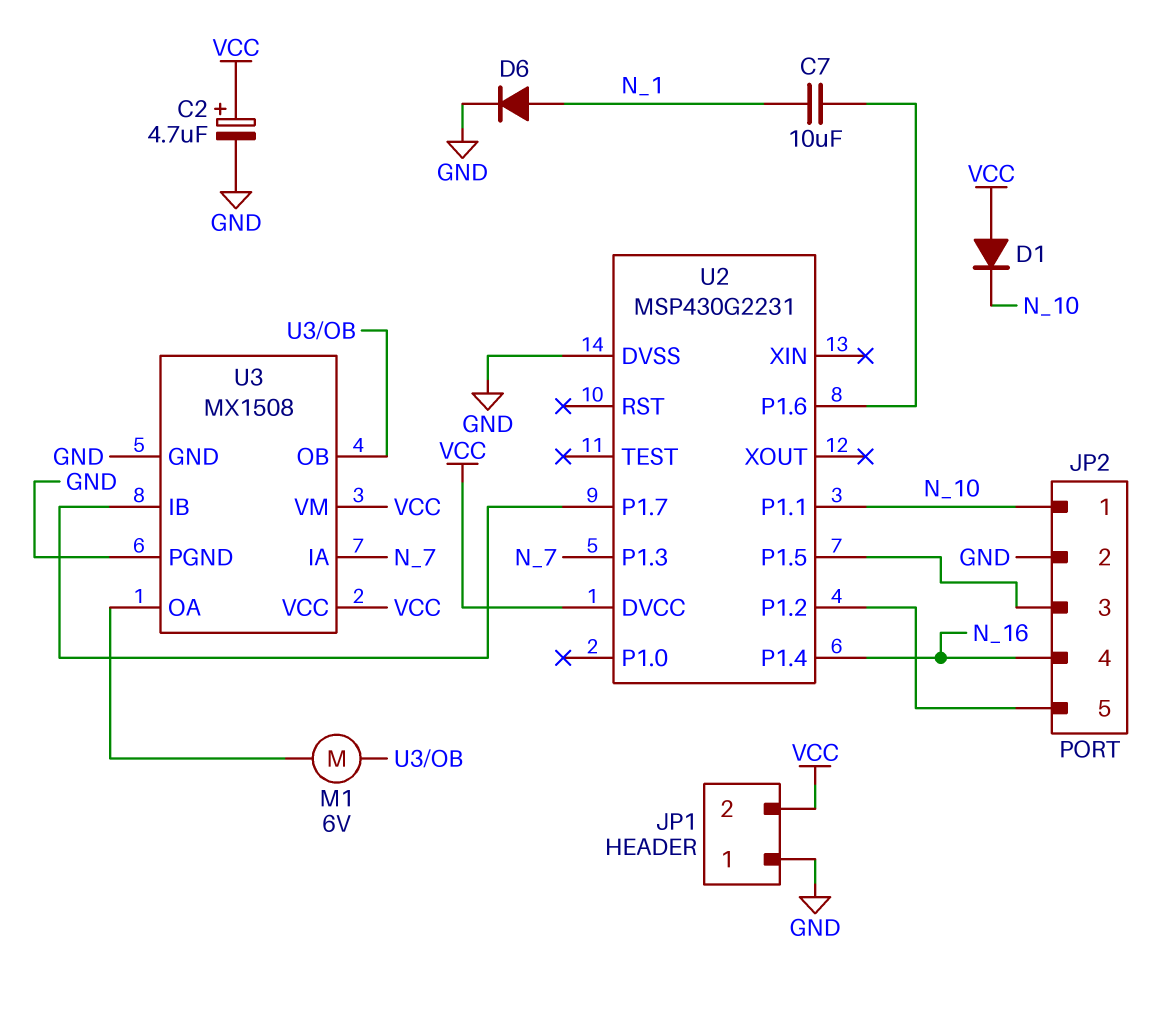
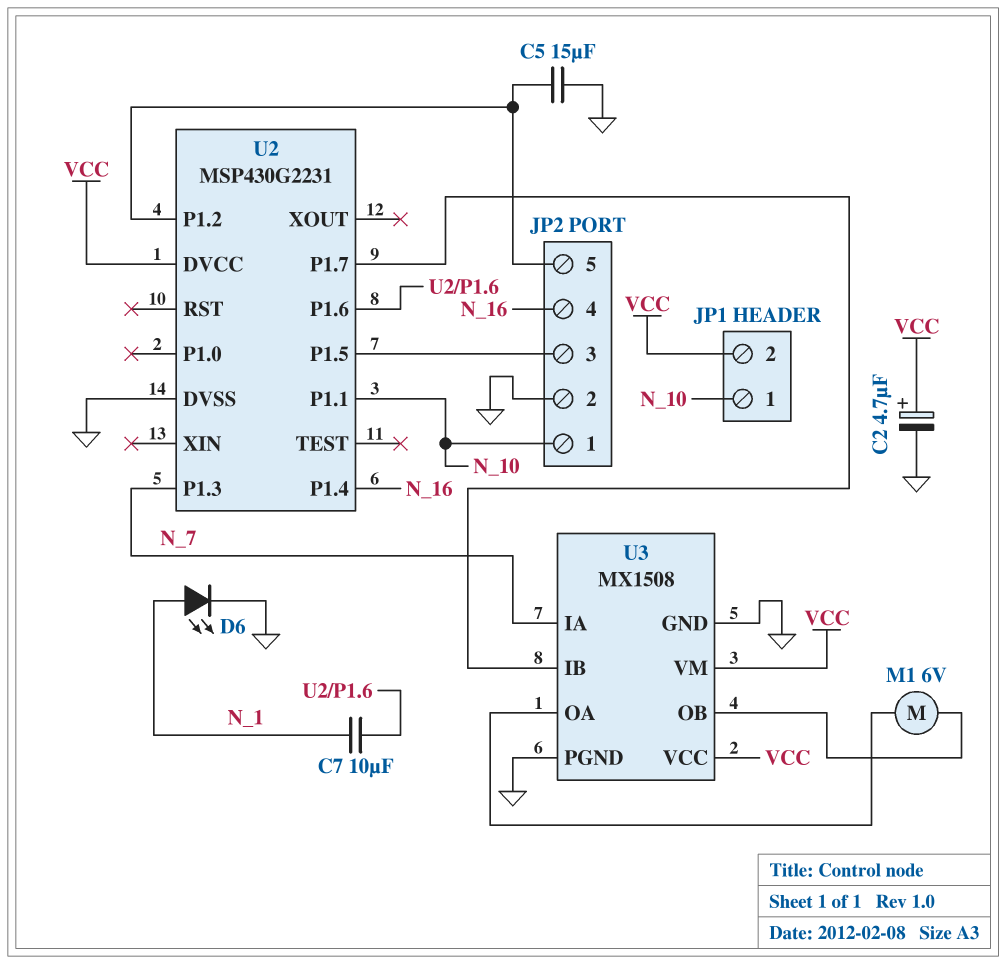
C5: none -> 15uF (GND, JP2/5)
D1: diode (A VCC, K N_10) -> none
D6: diode (A N_1, K GND) -> LED (A N_1, K GND)
JP1 pin 1: GND -> N_10

